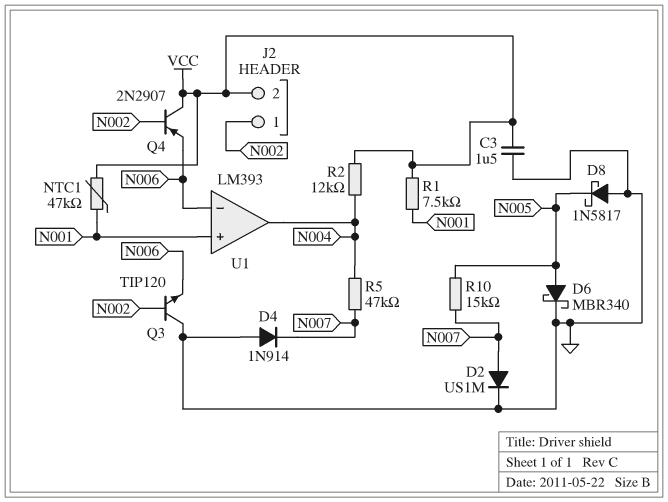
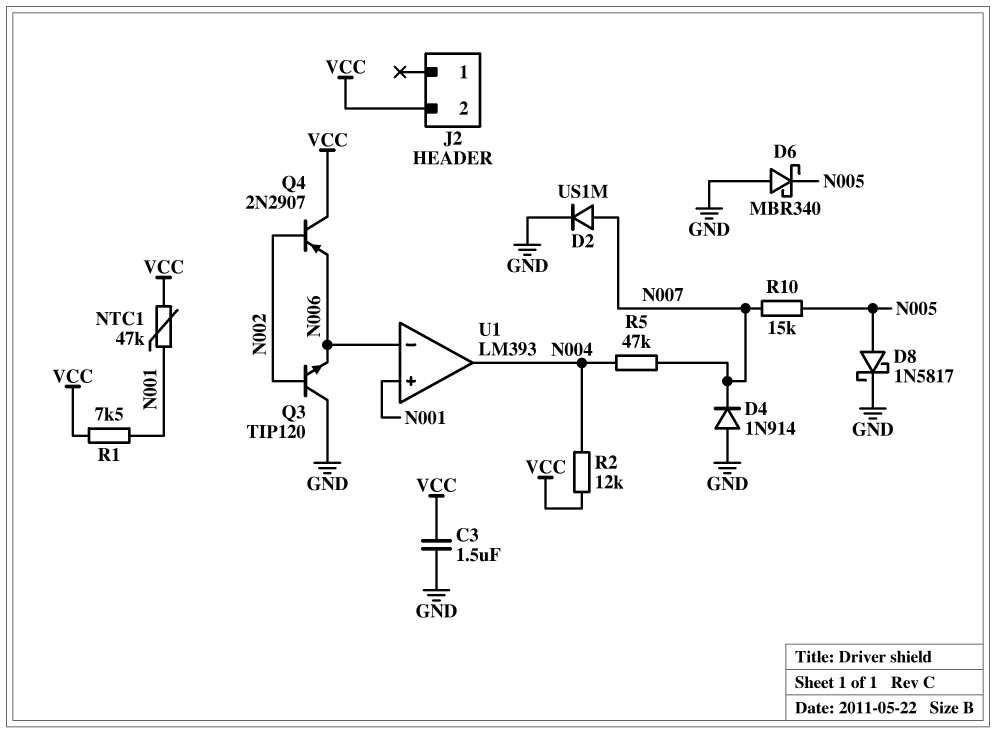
D6: schottky MBR340 (A N005, K GND) -> schottky MBR340 (A GND, K N005)
D8: schottky 1N5817 (A GND, K N005) -> schottky 1N5817 (A N005, K GND)
J2 pin 1: N002 -> none

